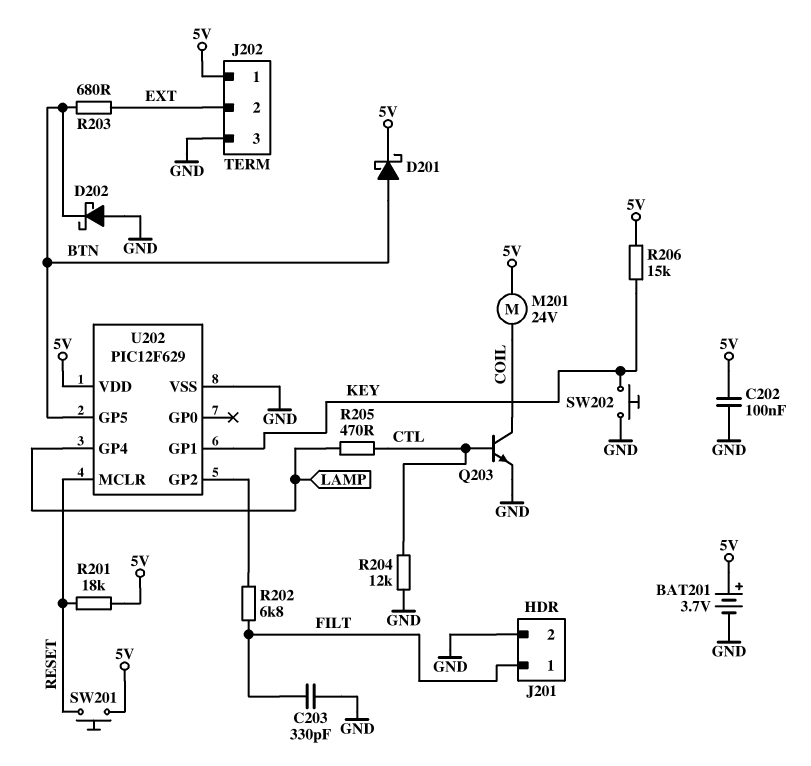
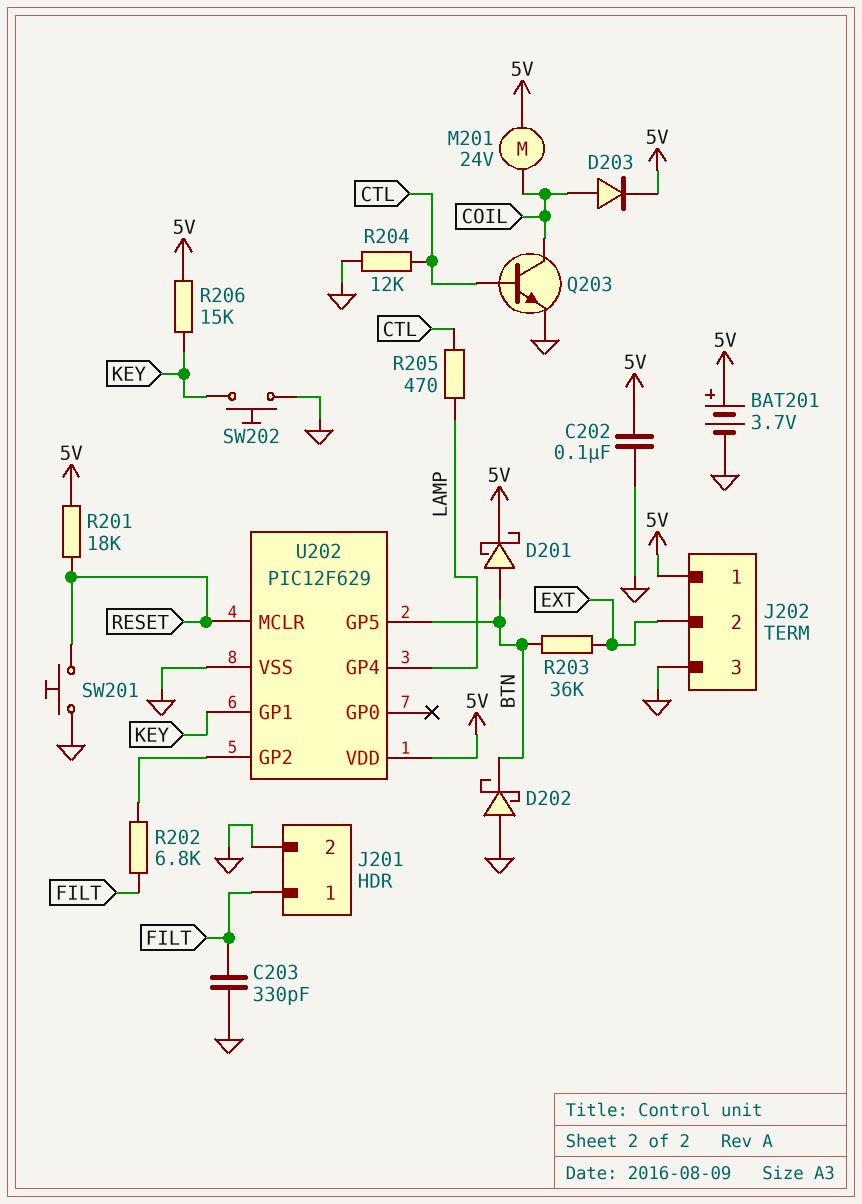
D203: none -> diode (A COIL, K 5V)
R203: 680 (BTN, EXT) -> 36k (BTN, EXT)
SW201: button (5V, RESET) -> button (GND, RESET)

